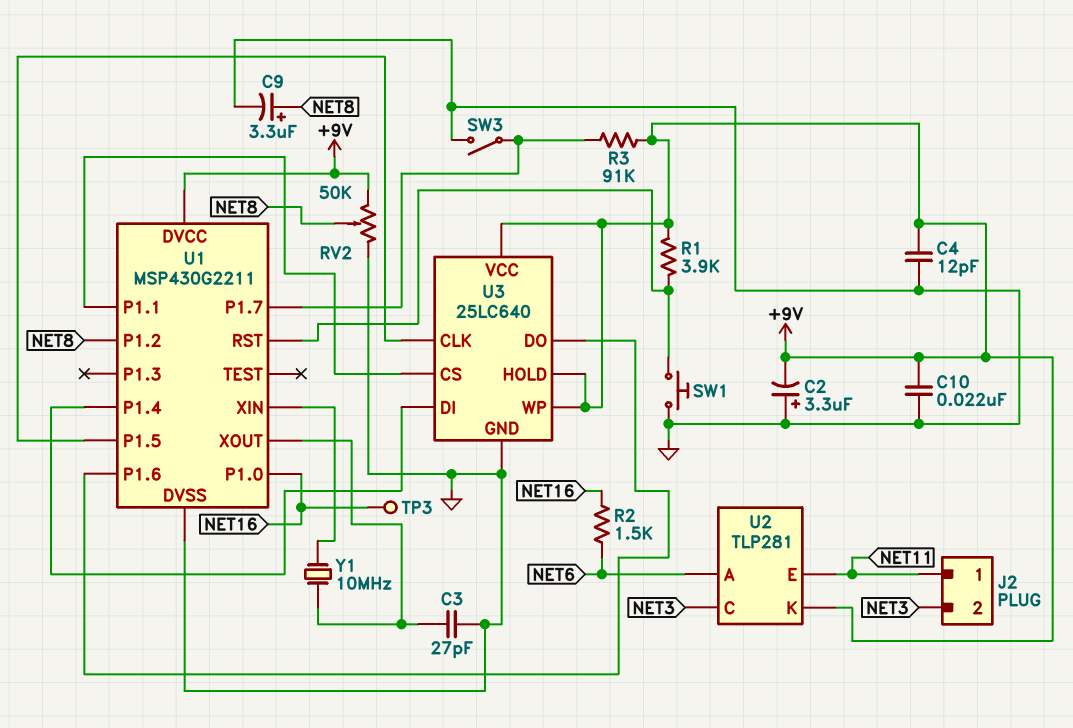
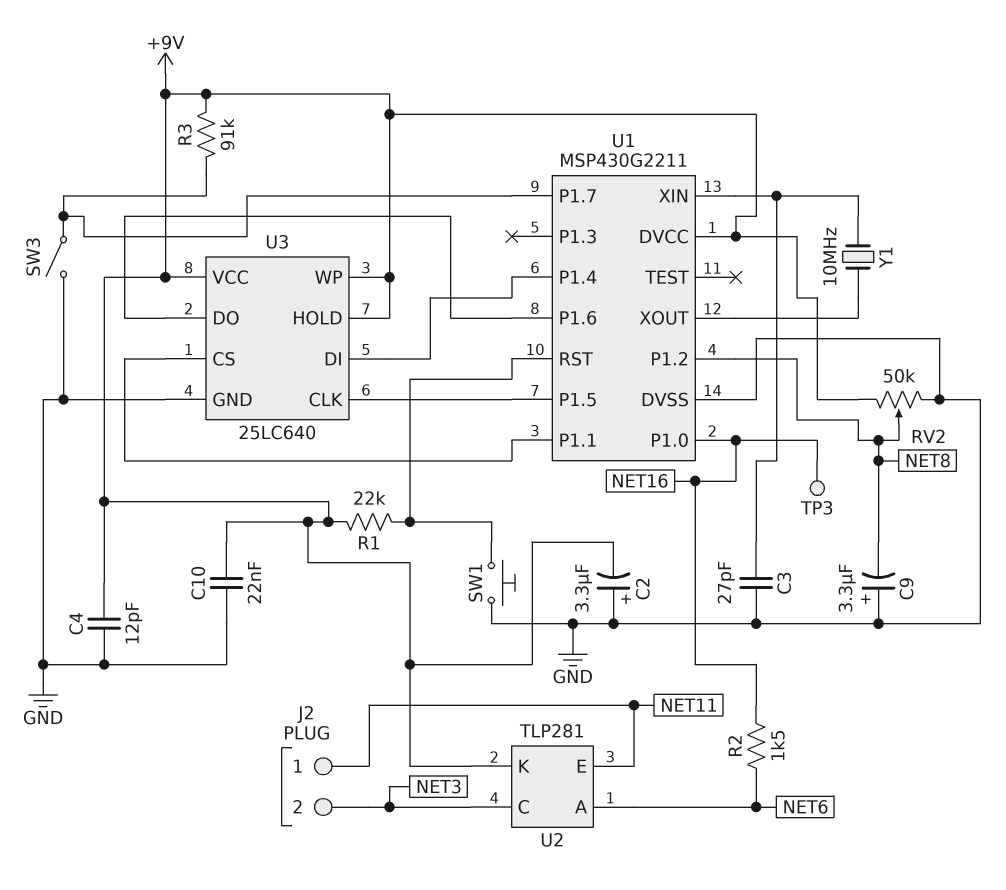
C3: 27pF (GND, U1/XOUT) -> 27pF (GND, U1/XIN)
C9: 3.3uF (plus NET8, minus GND) -> 3.3uF (plus GND, minus NET8)
R1: 3.9k (+9V, U1/RST) -> 22k (+9V, U1/RST)

